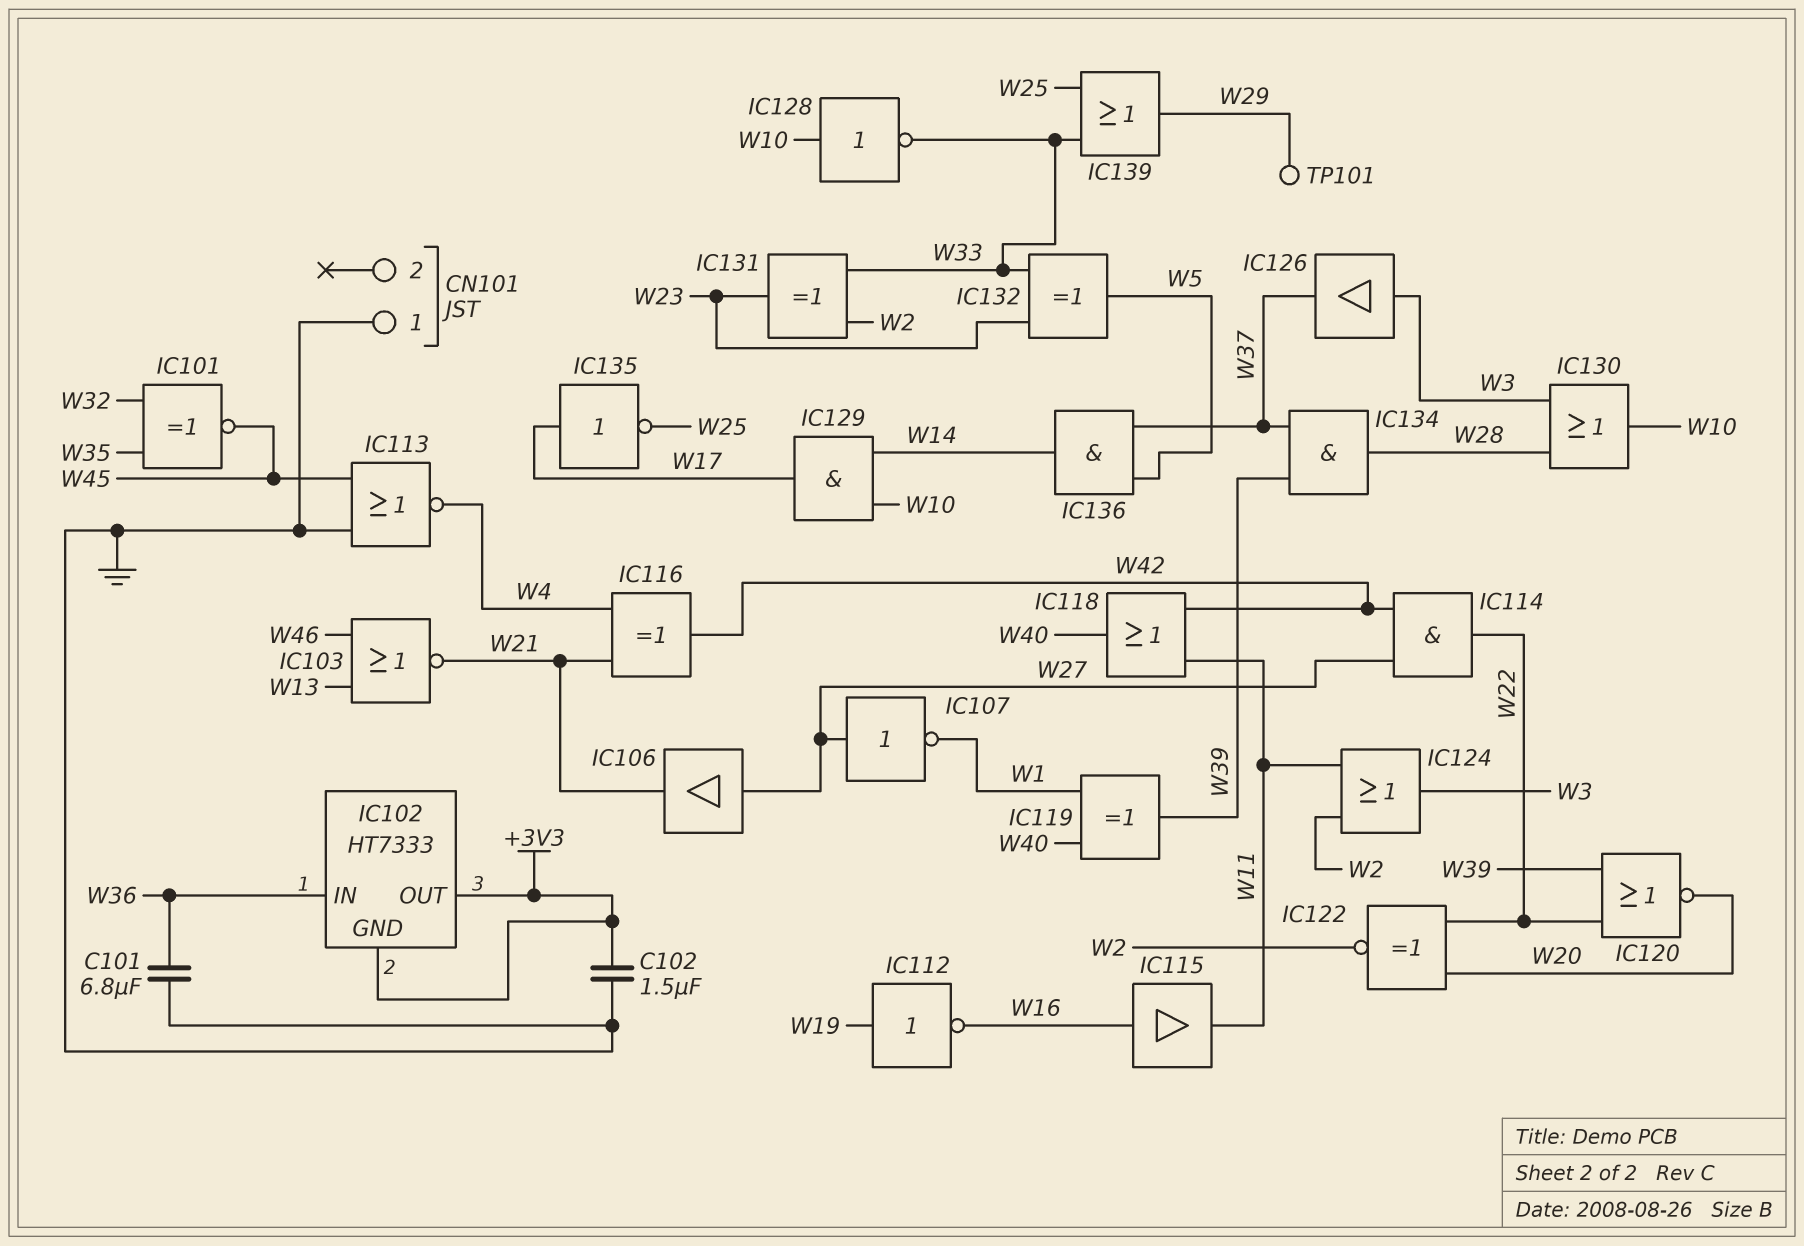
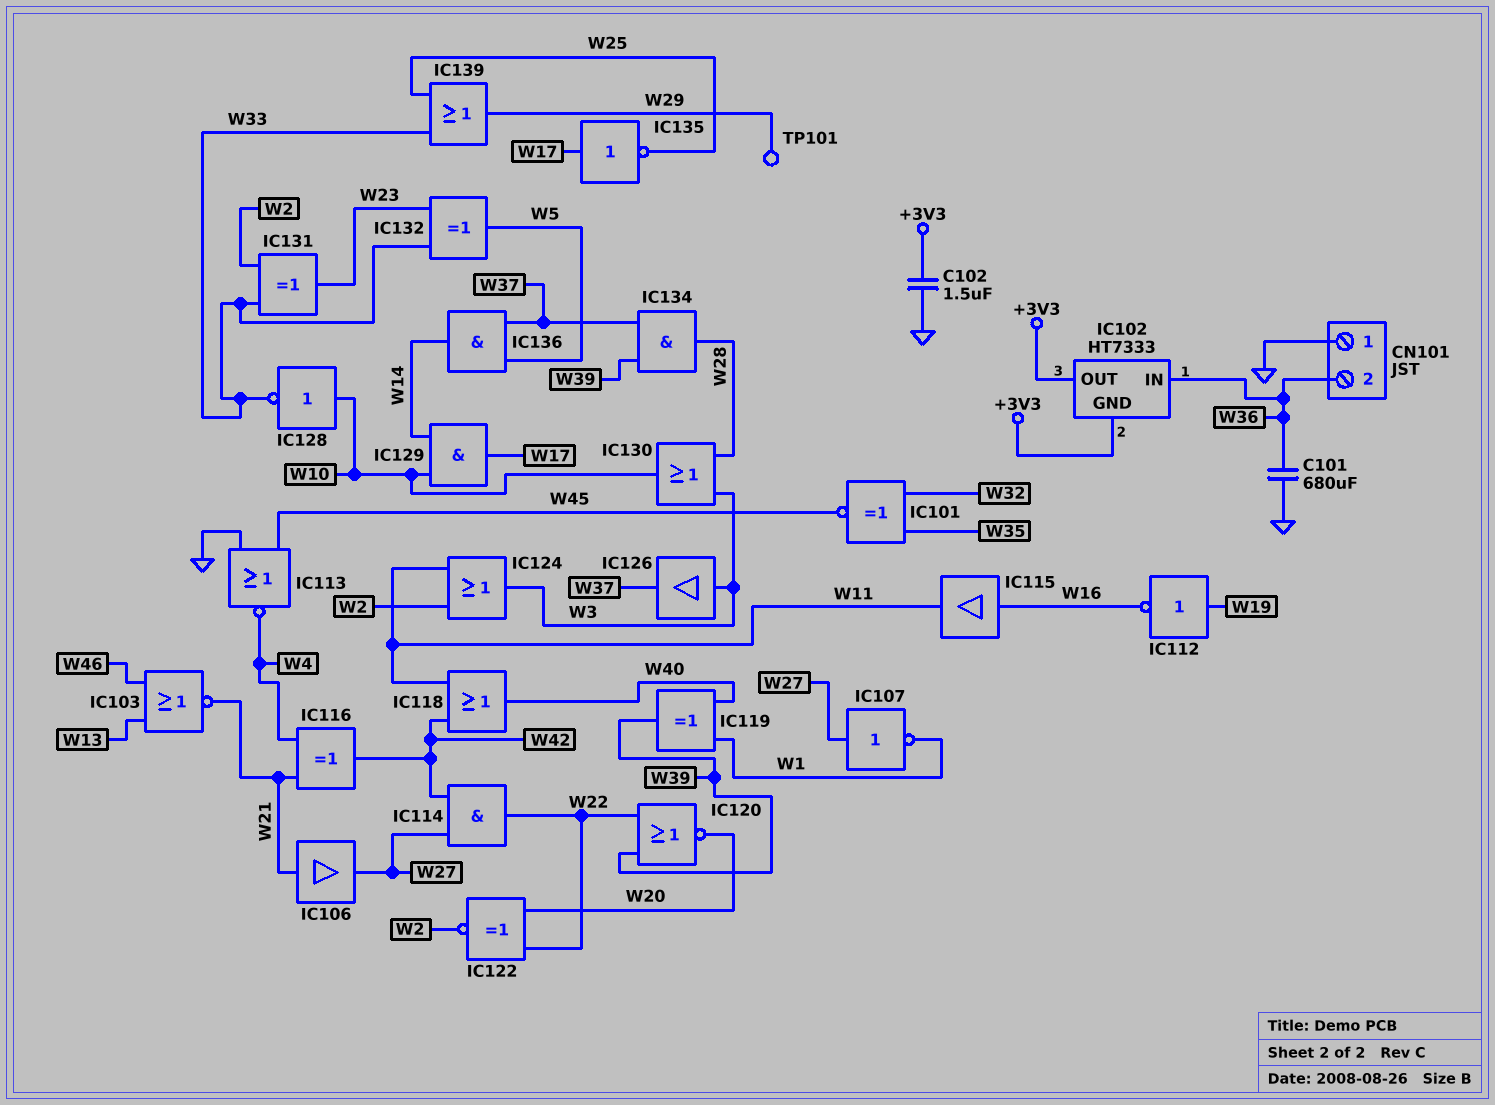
C101: 6.8uF (GND, W36) -> 680uF (GND, W36)
CN101 pin 2: none -> W36
IC106: buffer (in W27, out W21) -> buffer (in W21, out W27)

